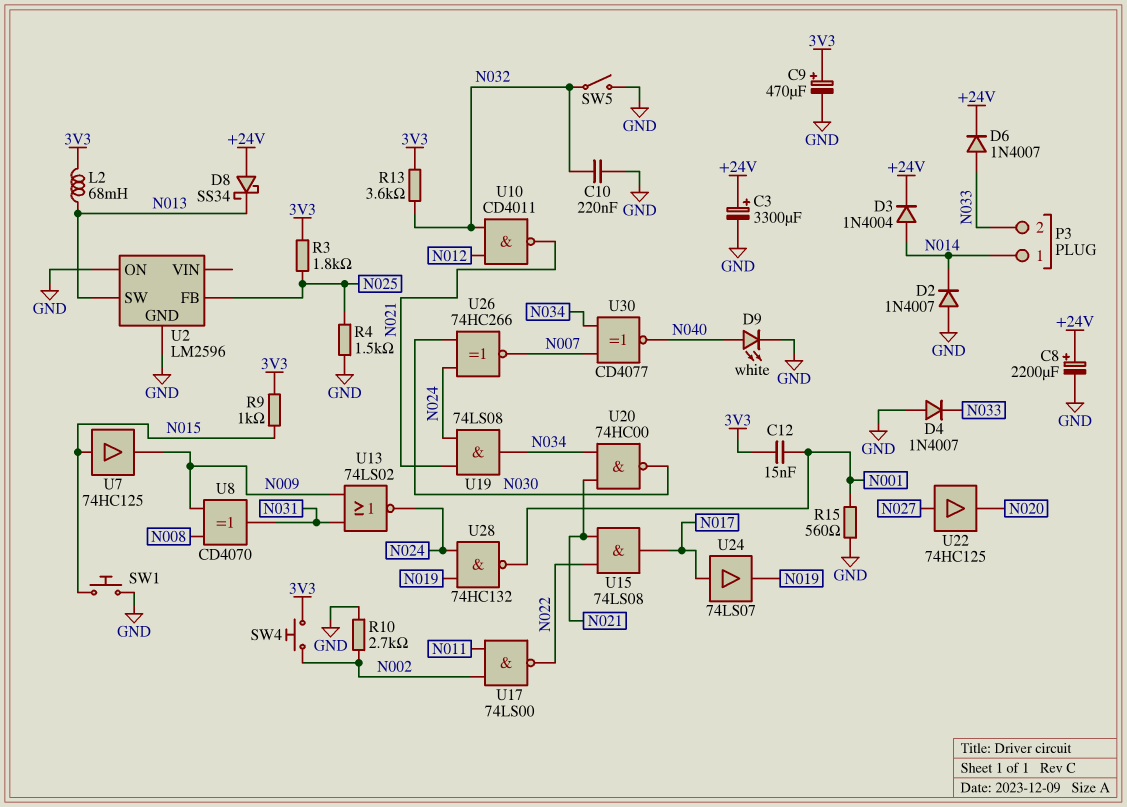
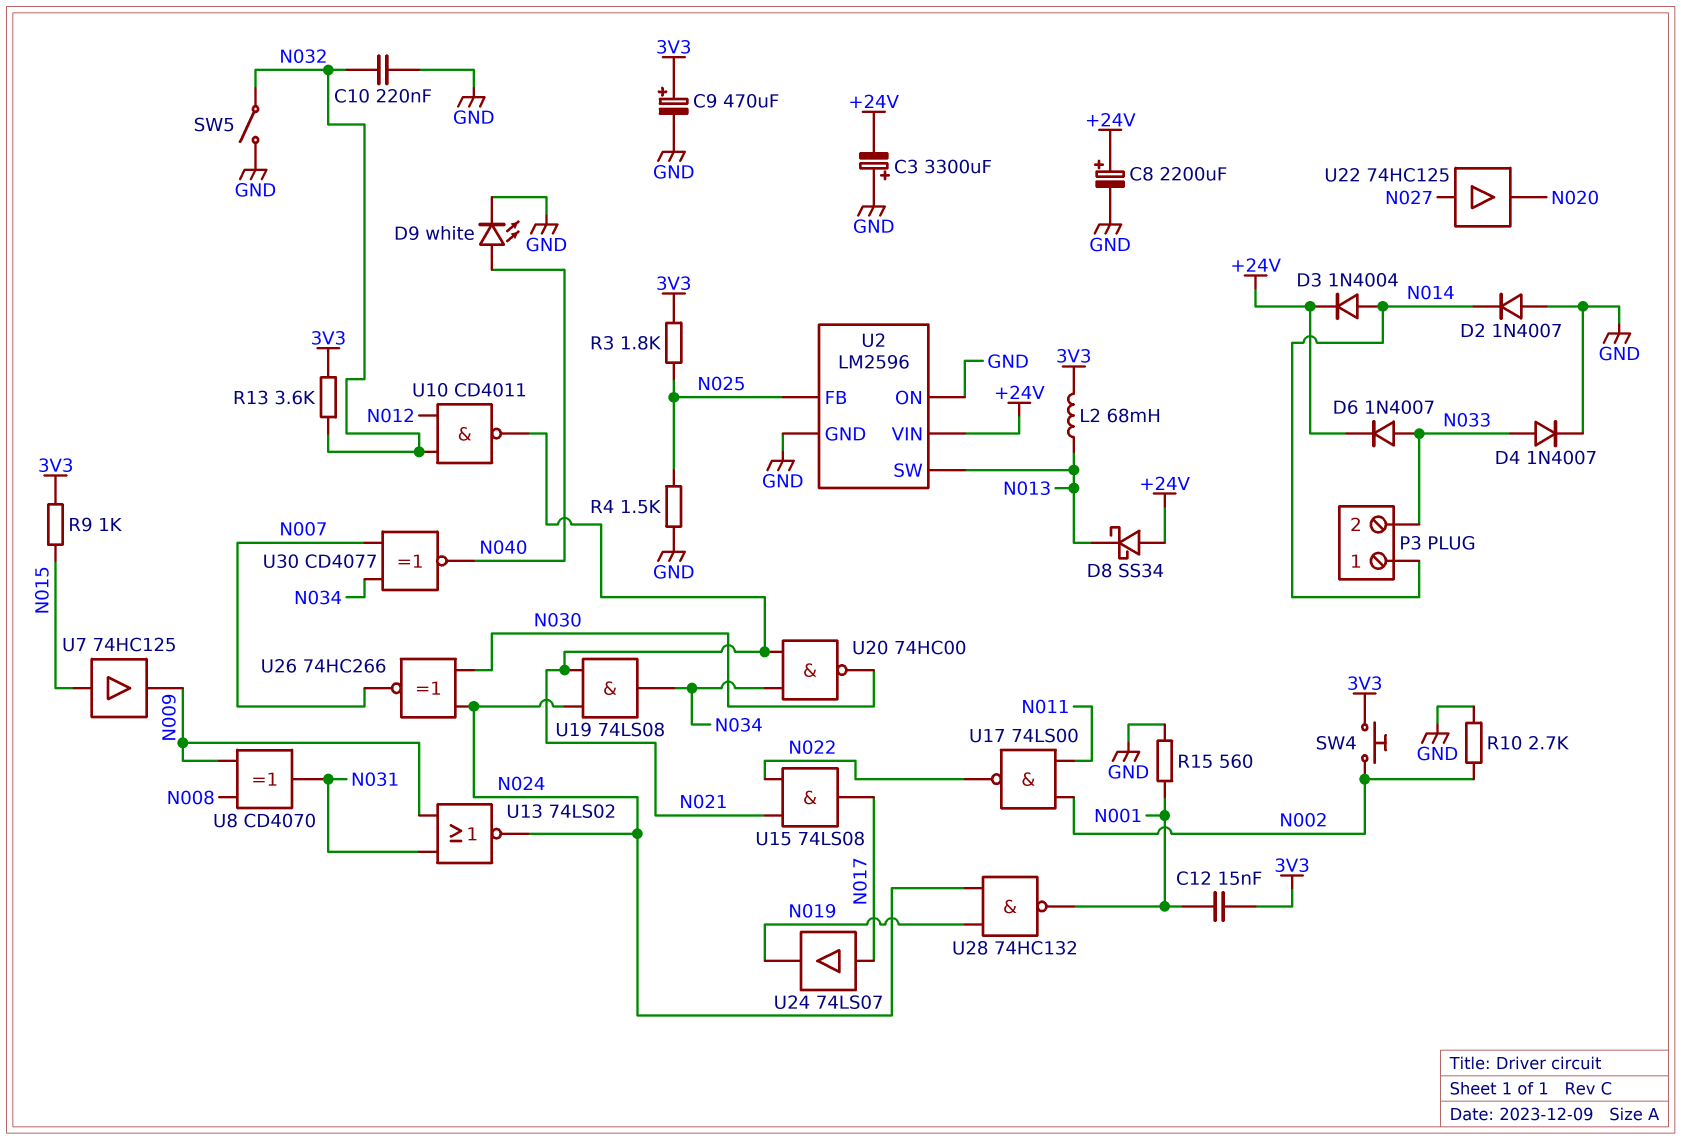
C3: 3300uF (plus +24V, minus GND) -> 3300uF (plus GND, minus +24V)
D4: diode 1N4007 (A GND, K N033) -> diode 1N4007 (A N033, K GND)
SW1: button (GND, N015) -> none
U2 pin VIN: none -> +24V

